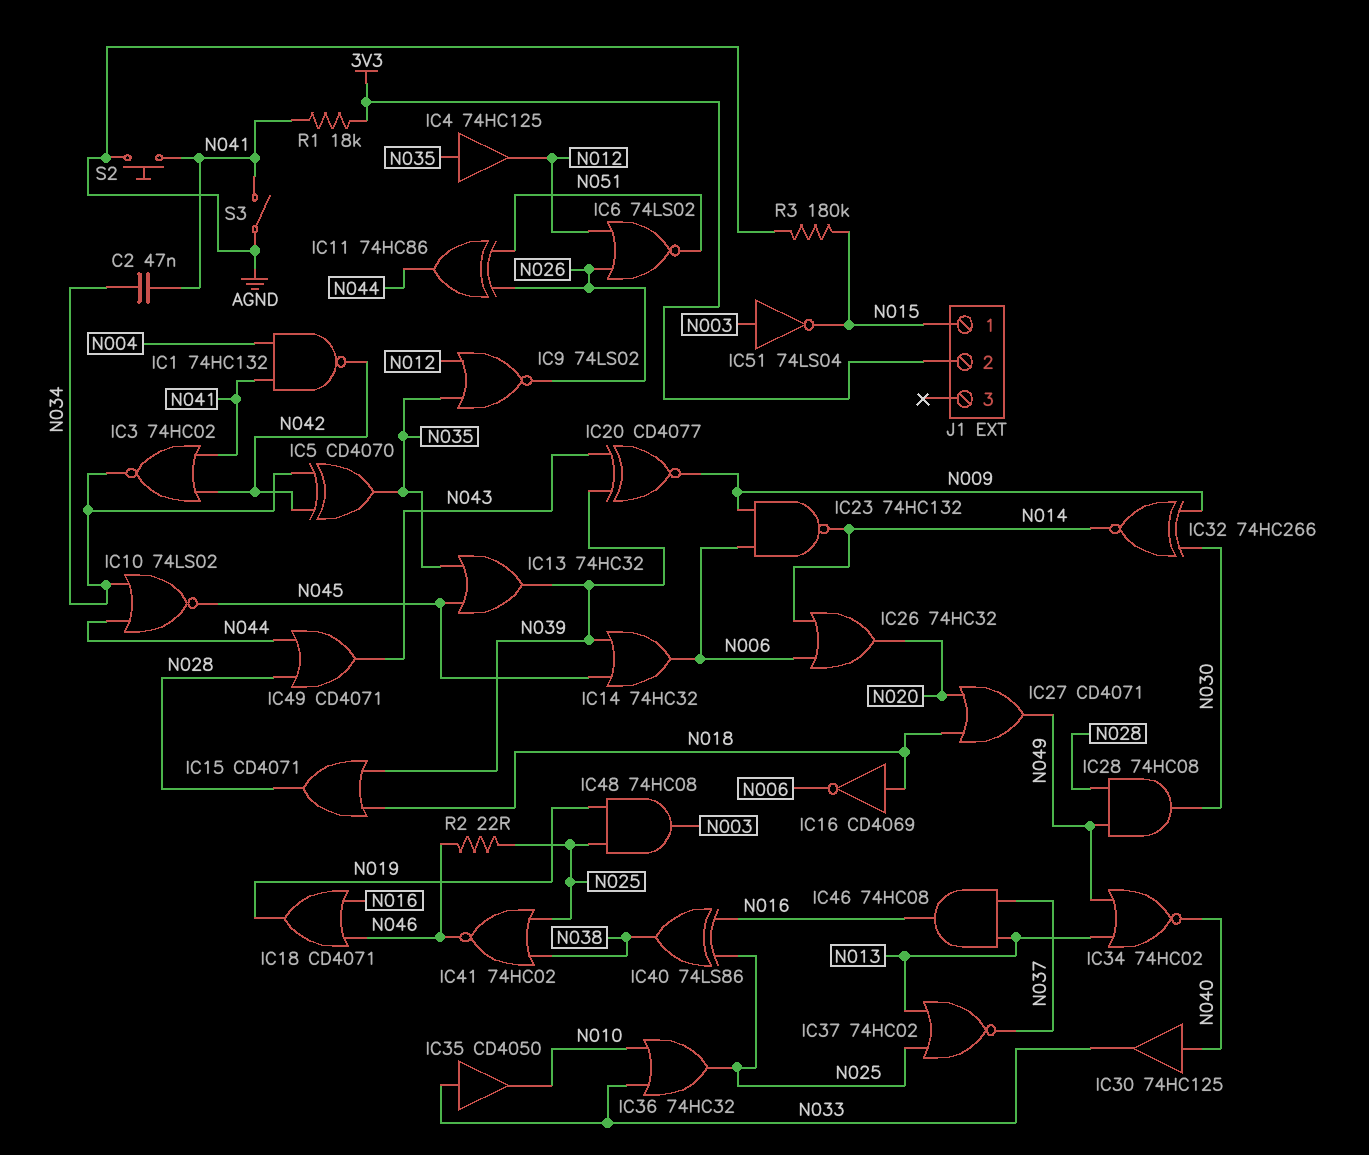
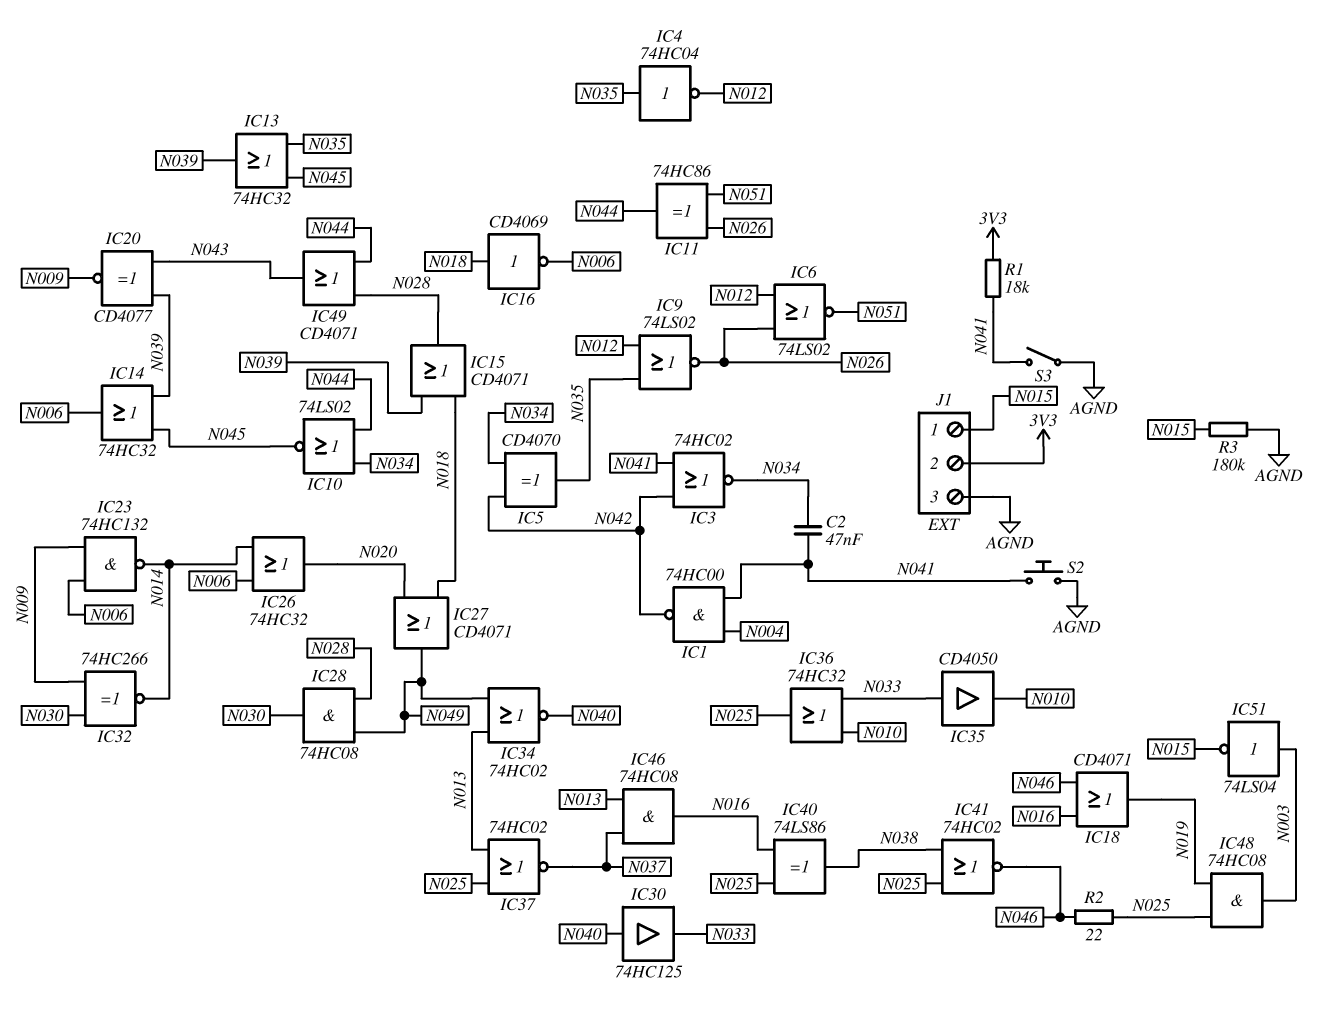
IC1: NAND 74HC132 (in N004, in N041, out N042) -> NAND 74HC00 (in N004, in N041, out N042)
IC4: buffer 74HC125 (in N035, out N012) -> NOT 74HC04 (in N035, out N012)
J1 pin 3: none -> AGND

